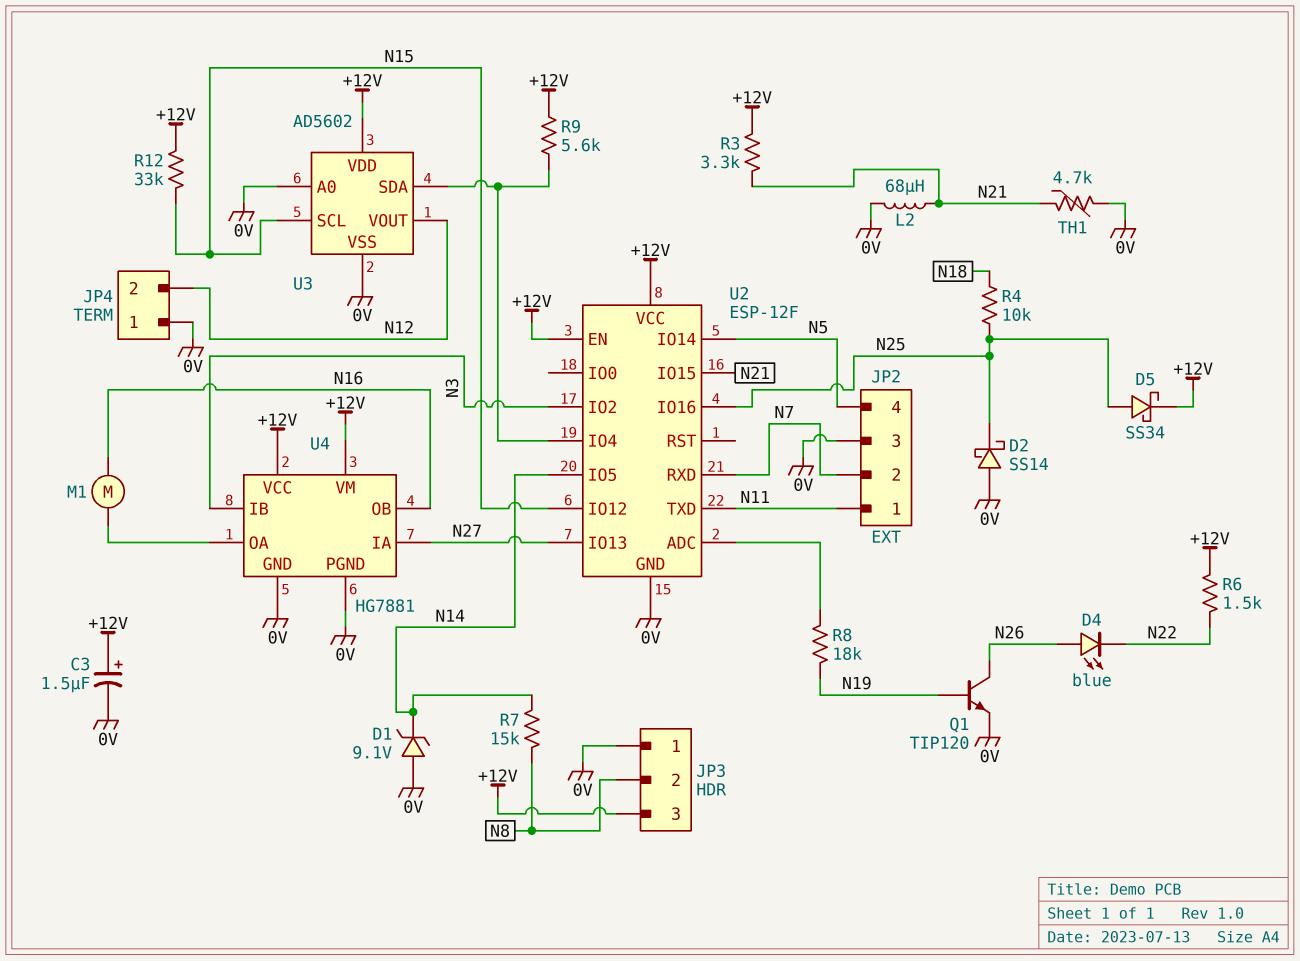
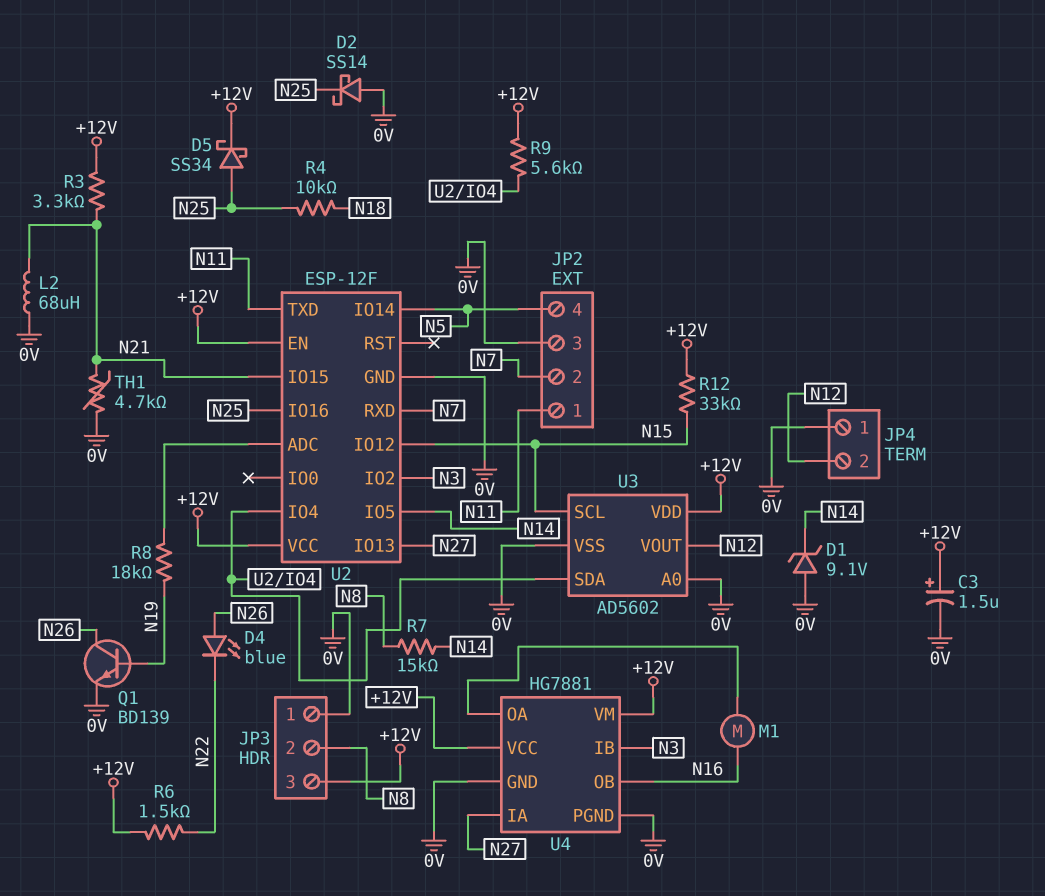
Q1: NPN TIP120 (B N19, C N26, E 0V) -> NPN BD139 (B N19, C N26, E 0V)

